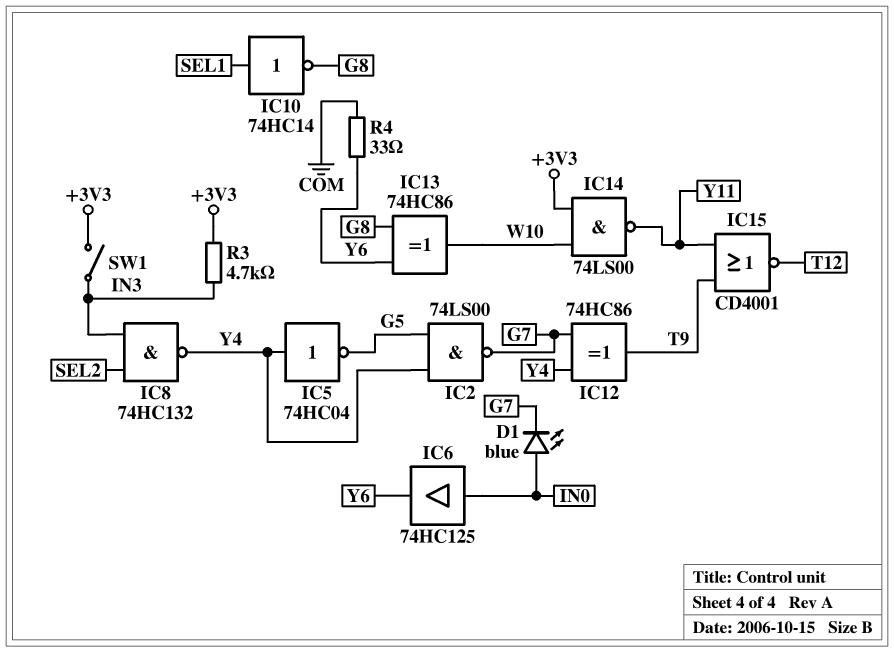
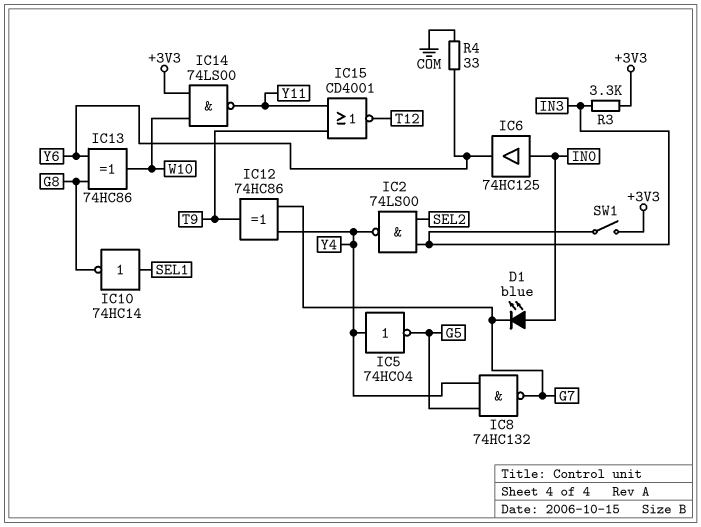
IC2: NAND 74LS00 (in G5, in Y4, out G7) -> NAND 74LS00 (in IN3, in SEL2, out Y4)
IC8: NAND 74HC132 (in IN3, in SEL2, out Y4) -> NAND 74HC132 (in G5, in Y4, out G7)
R3: 4.7k (+3V3, IN3) -> 3.3k (+3V3, IN3)

